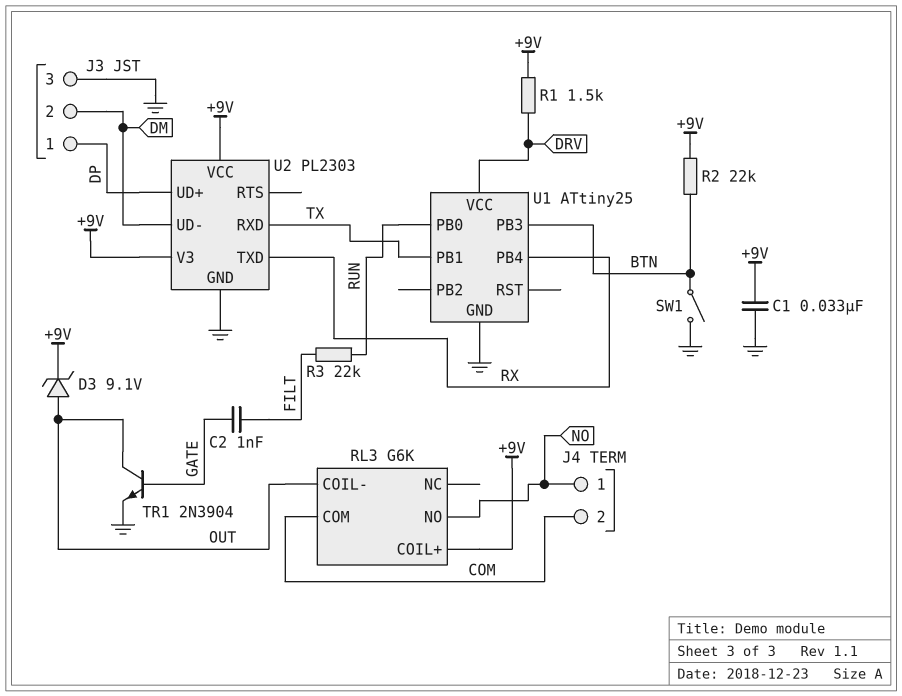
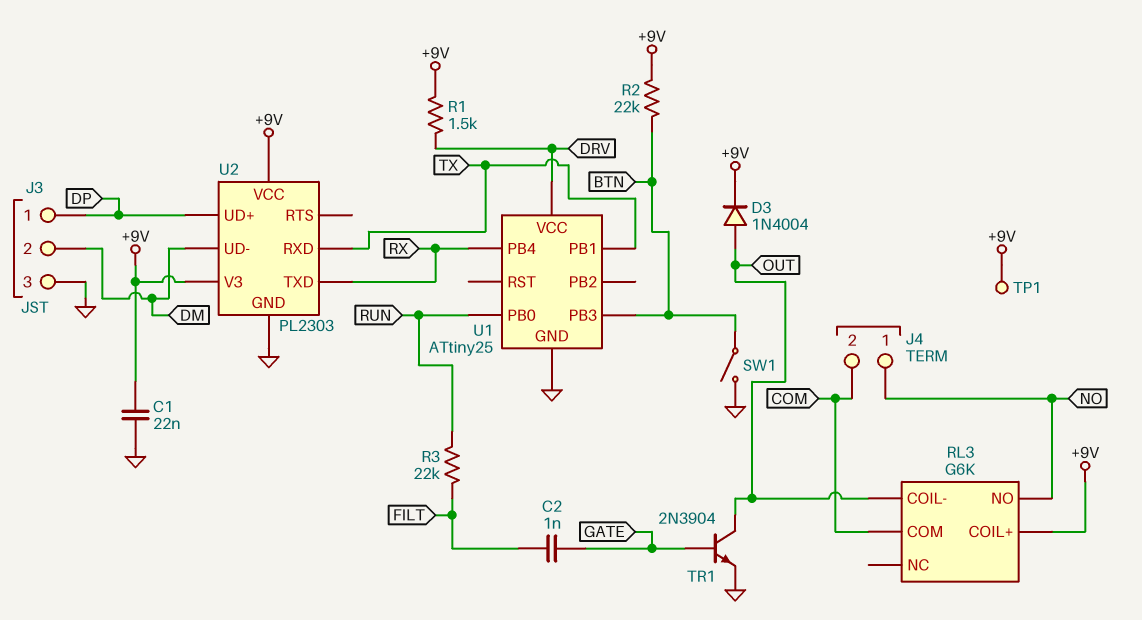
C1: 33nF (+9V, GND) -> 22nF (+9V, GND)
D3: zener 9.1V (A OUT, K +9V) -> diode 1N4004 (A OUT, K +9V)
TP1: none -> test point (+9V)

